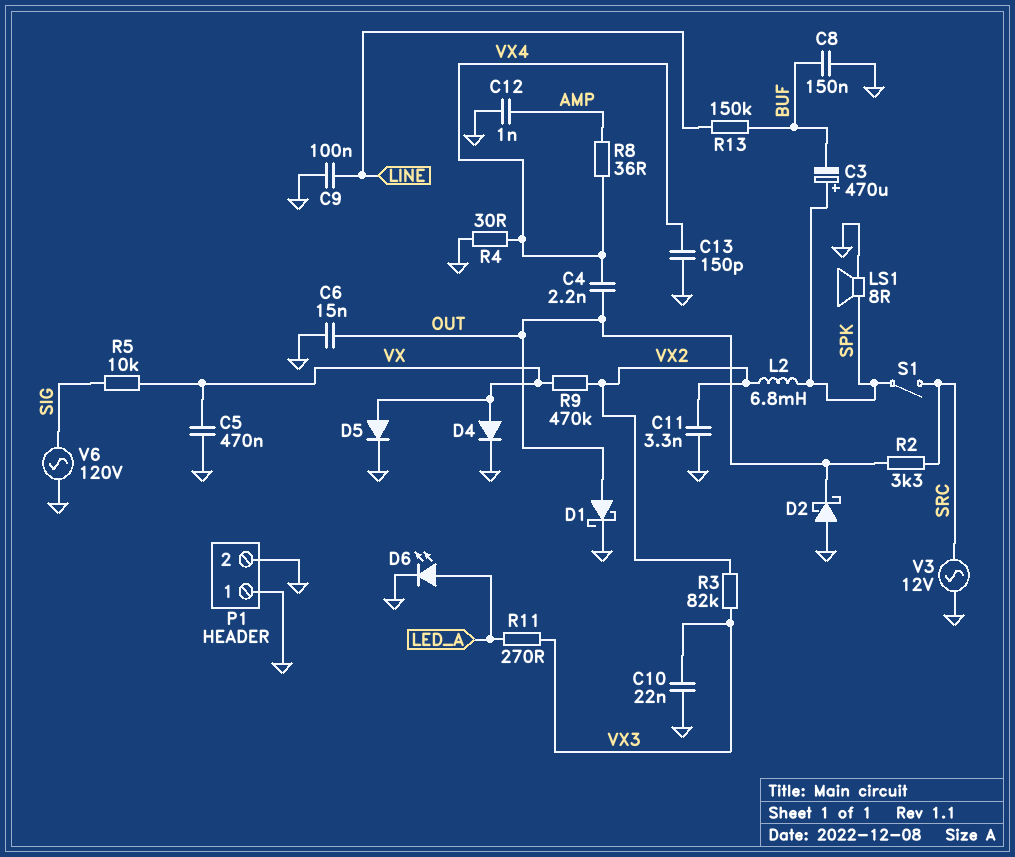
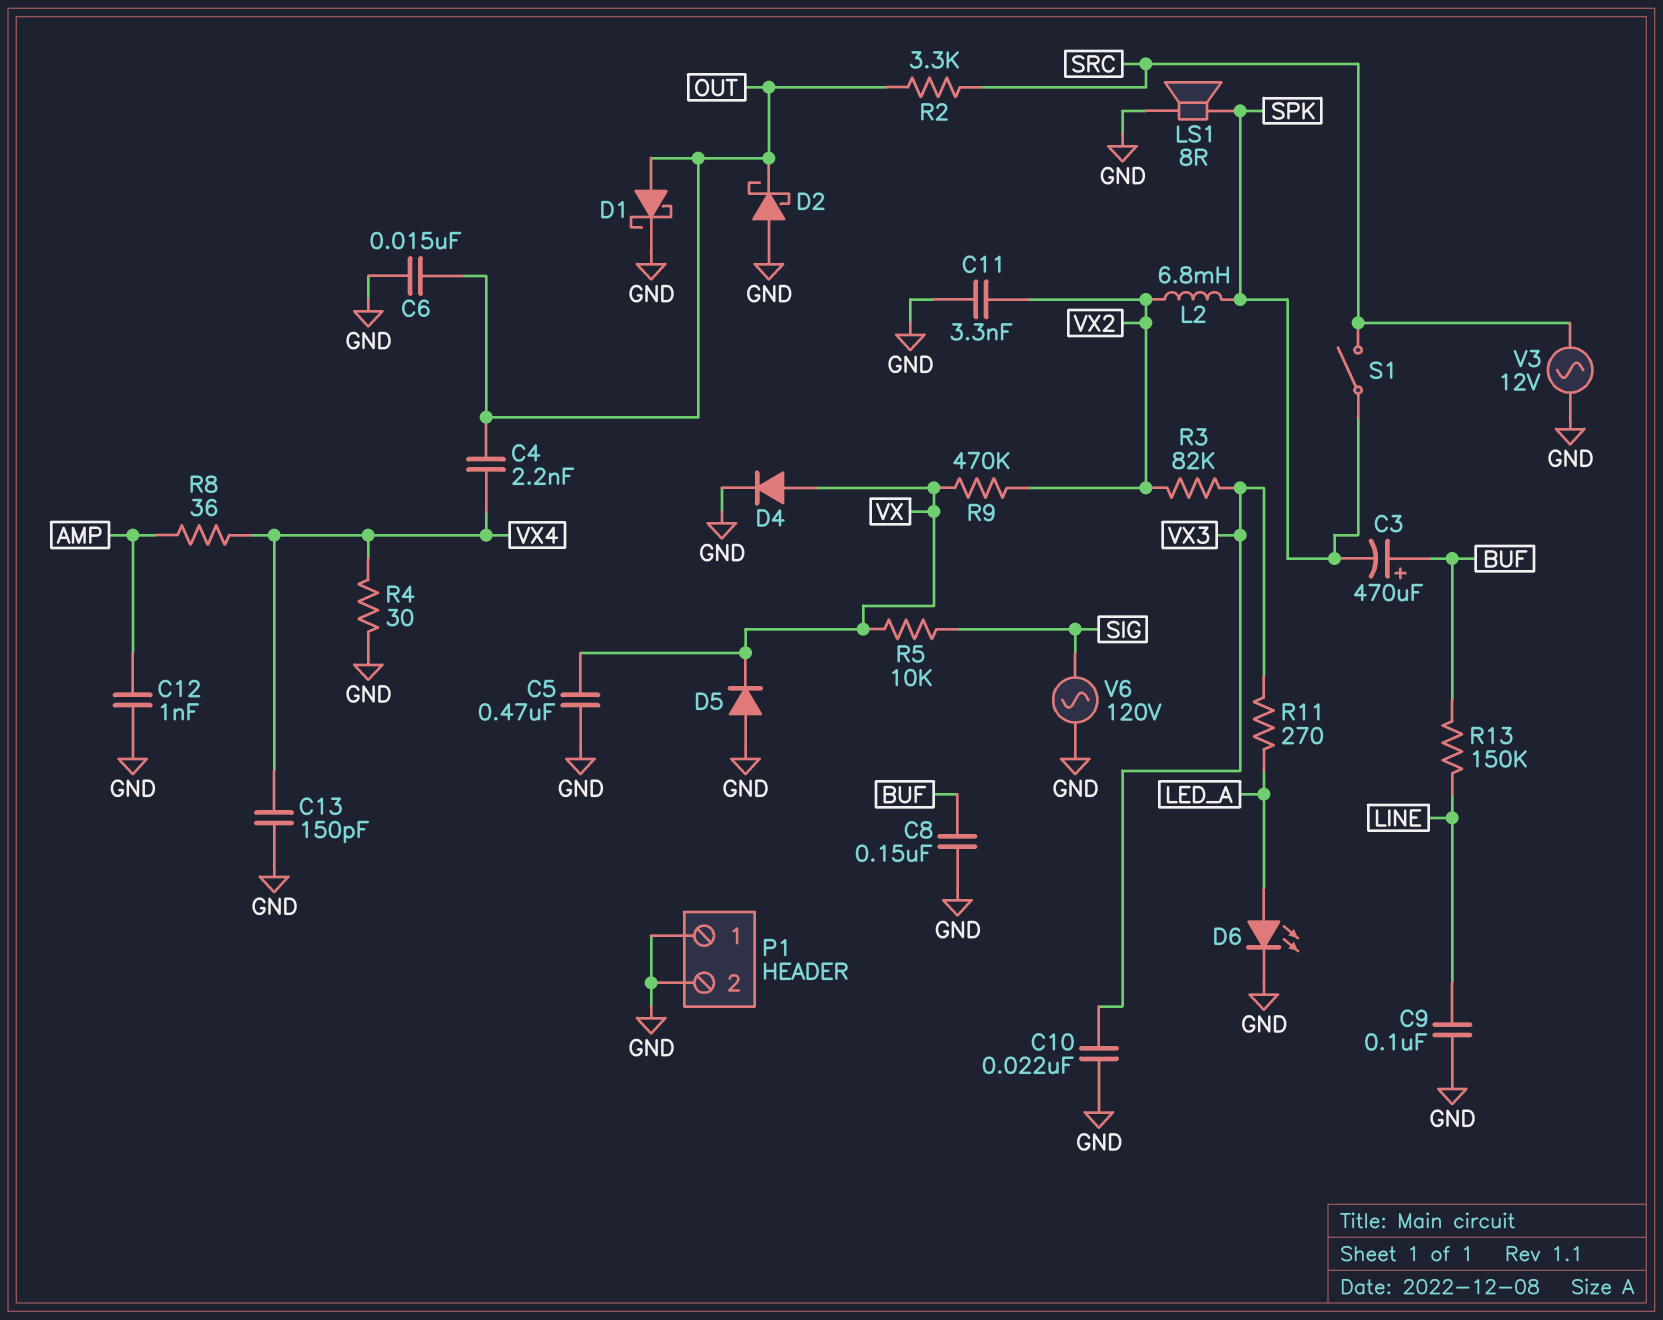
C3: 470uF (plus SPK, minus BUF) -> 470uF (plus BUF, minus SPK)
D5: diode (A VX, K GND) -> diode (A GND, K VX)

